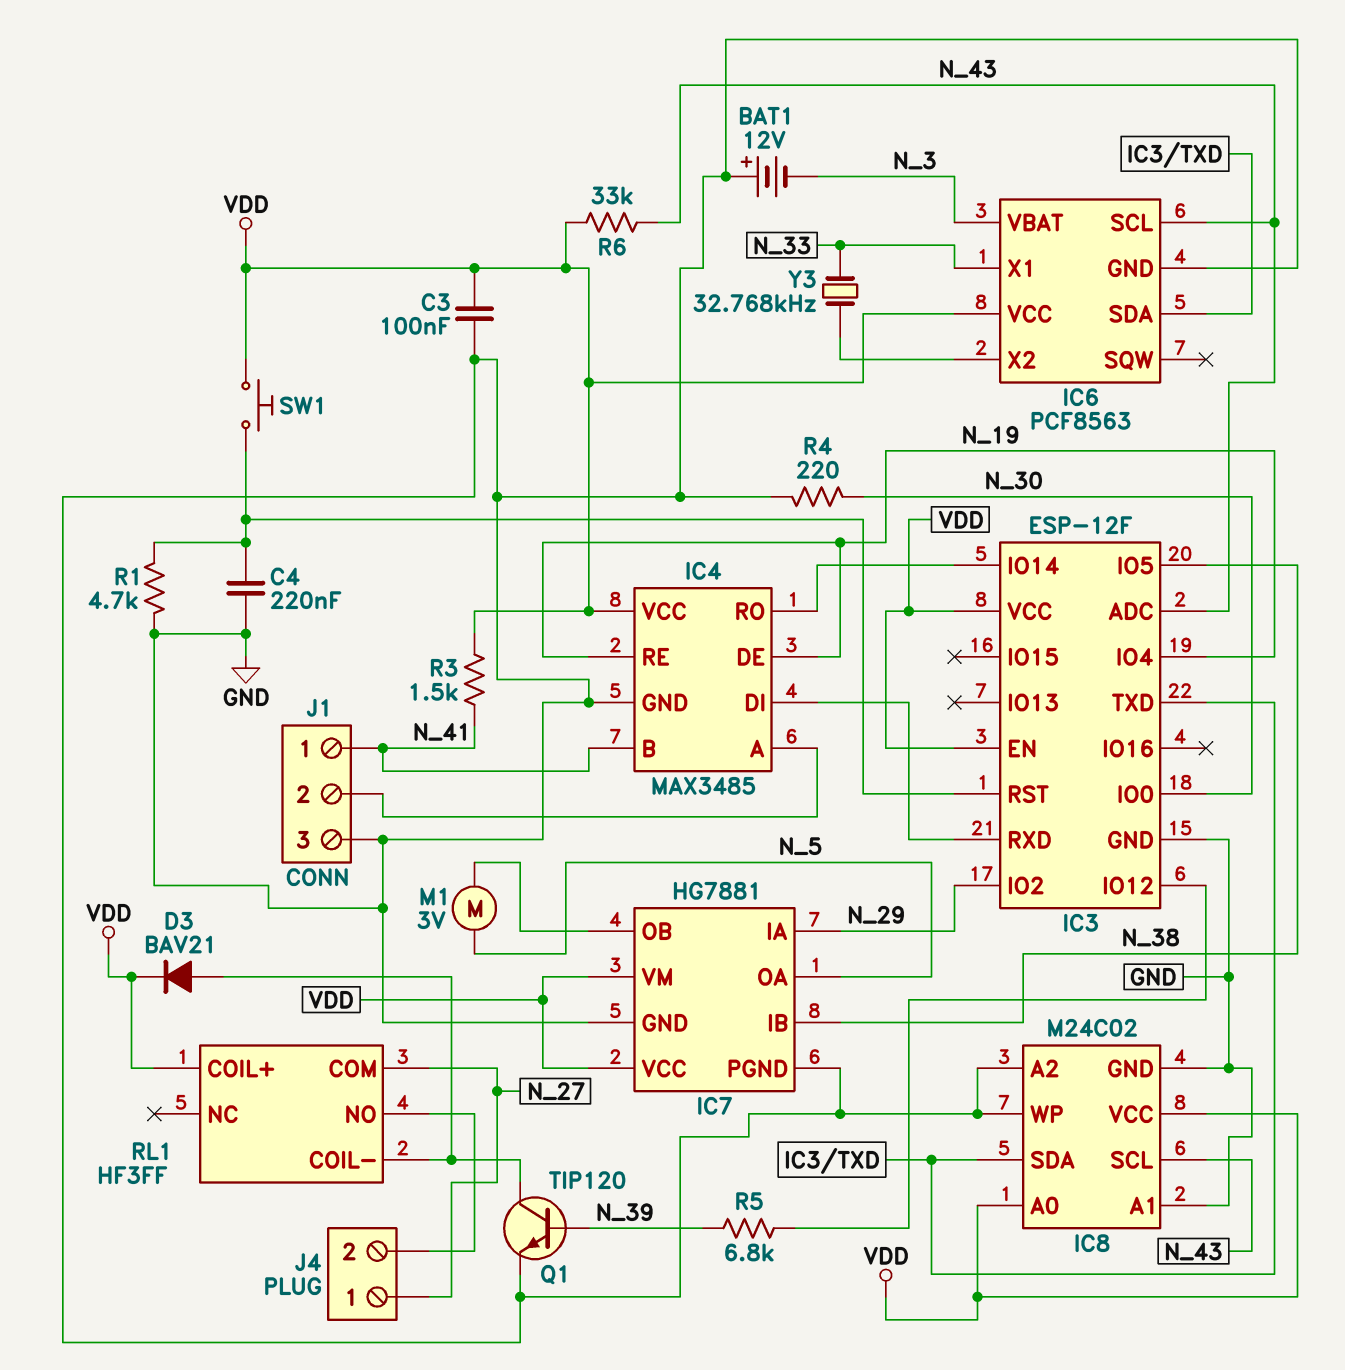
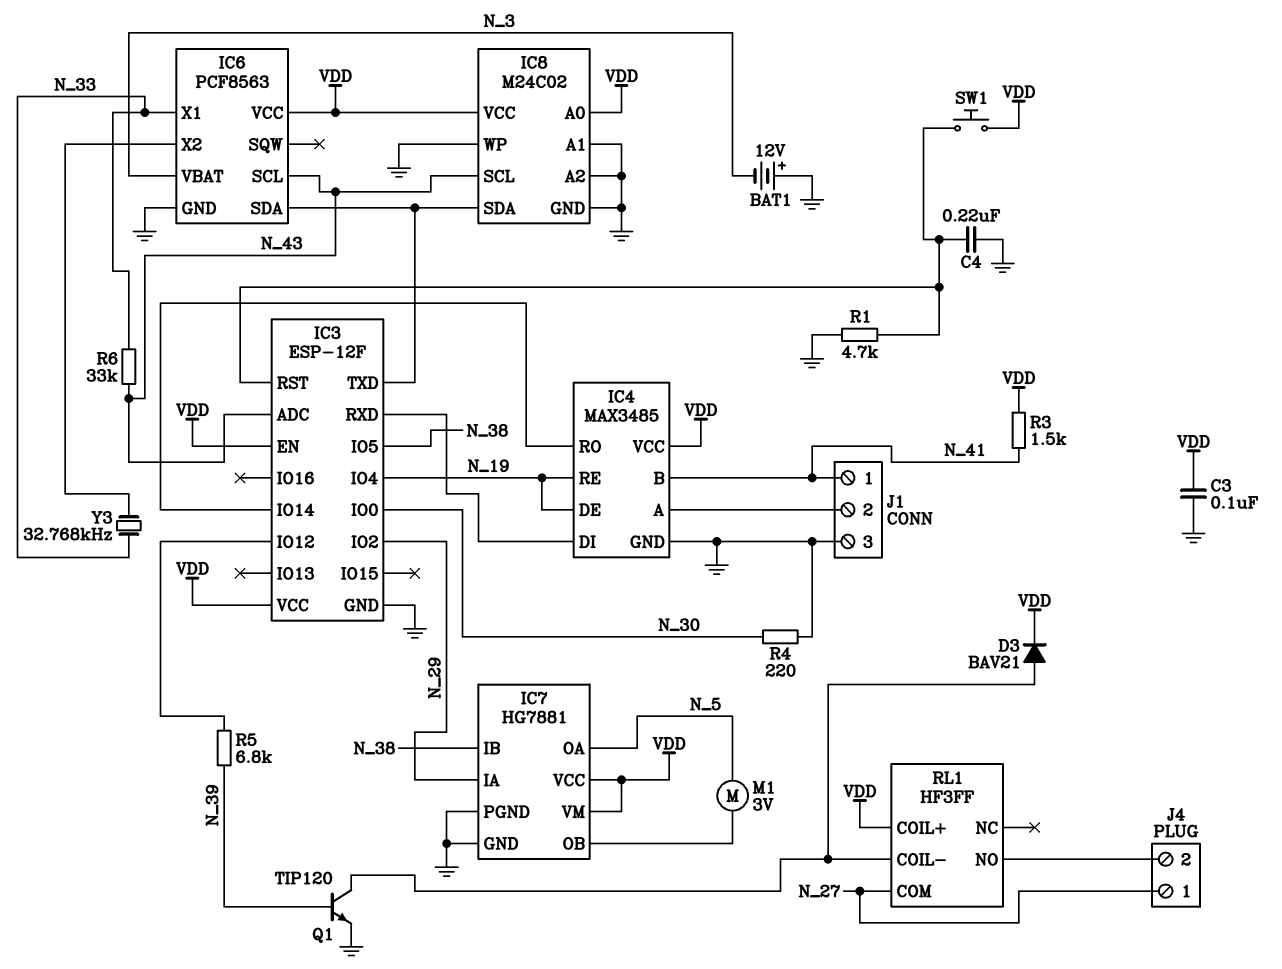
R6: 33k (N_43, VDD) -> 33k (N_33, N_43)

